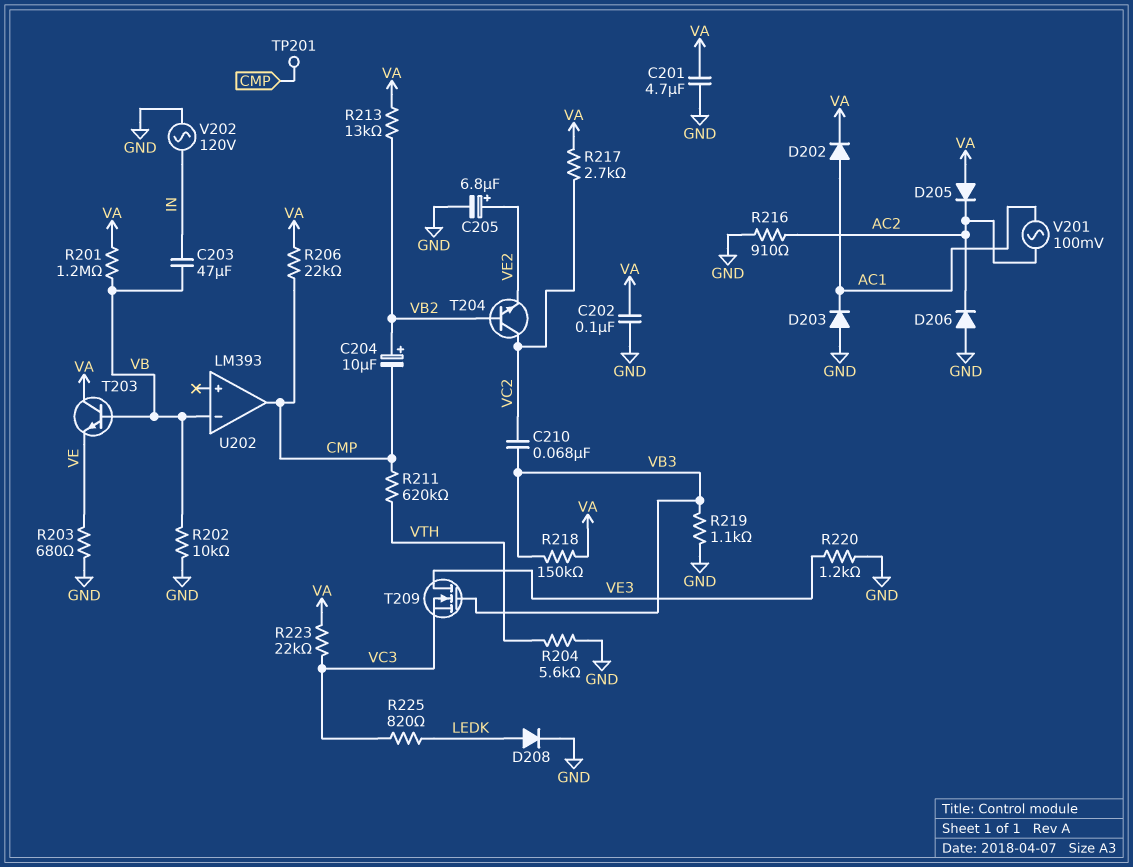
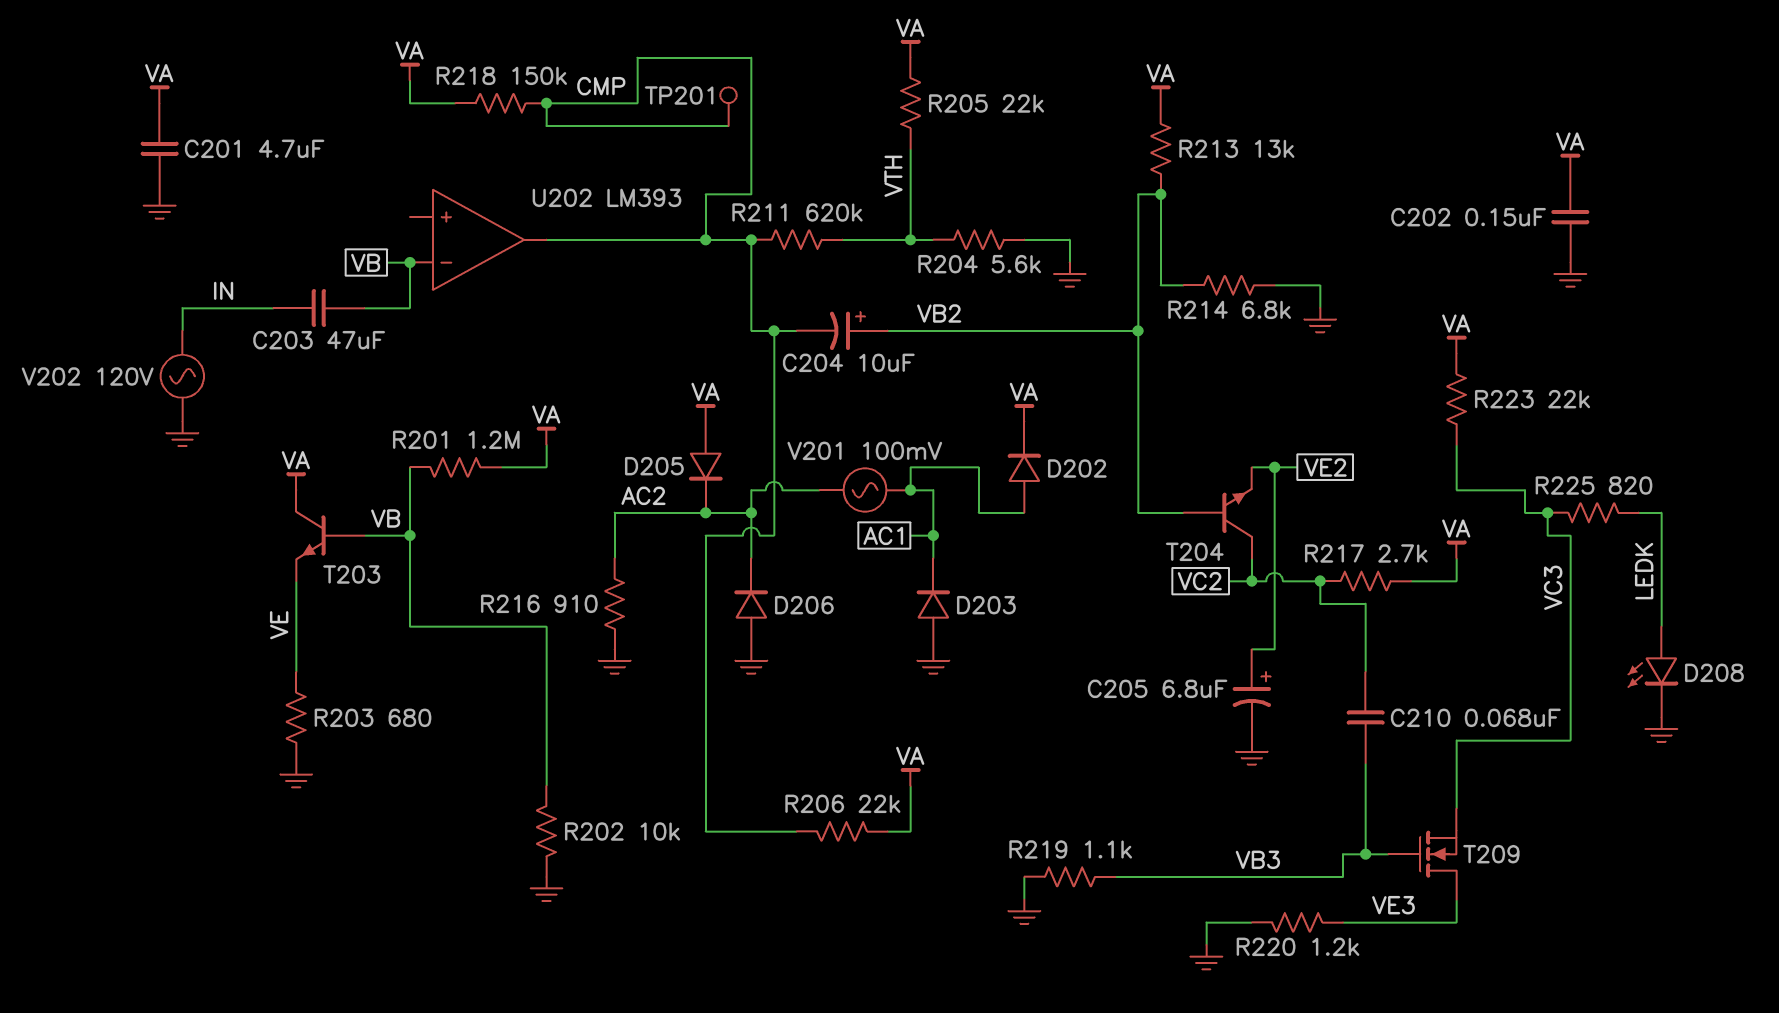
C202: 100nF (GND, VA) -> 150nF (GND, VA)
D208: diode (A LEDK, K GND) -> LED (A LEDK, K GND)
R205: none -> 22k (VA, VTH)
R214: none -> 6.8k (GND, VB2)
R218: 150k (VA, VB3) -> 150k (CMP, VA)

